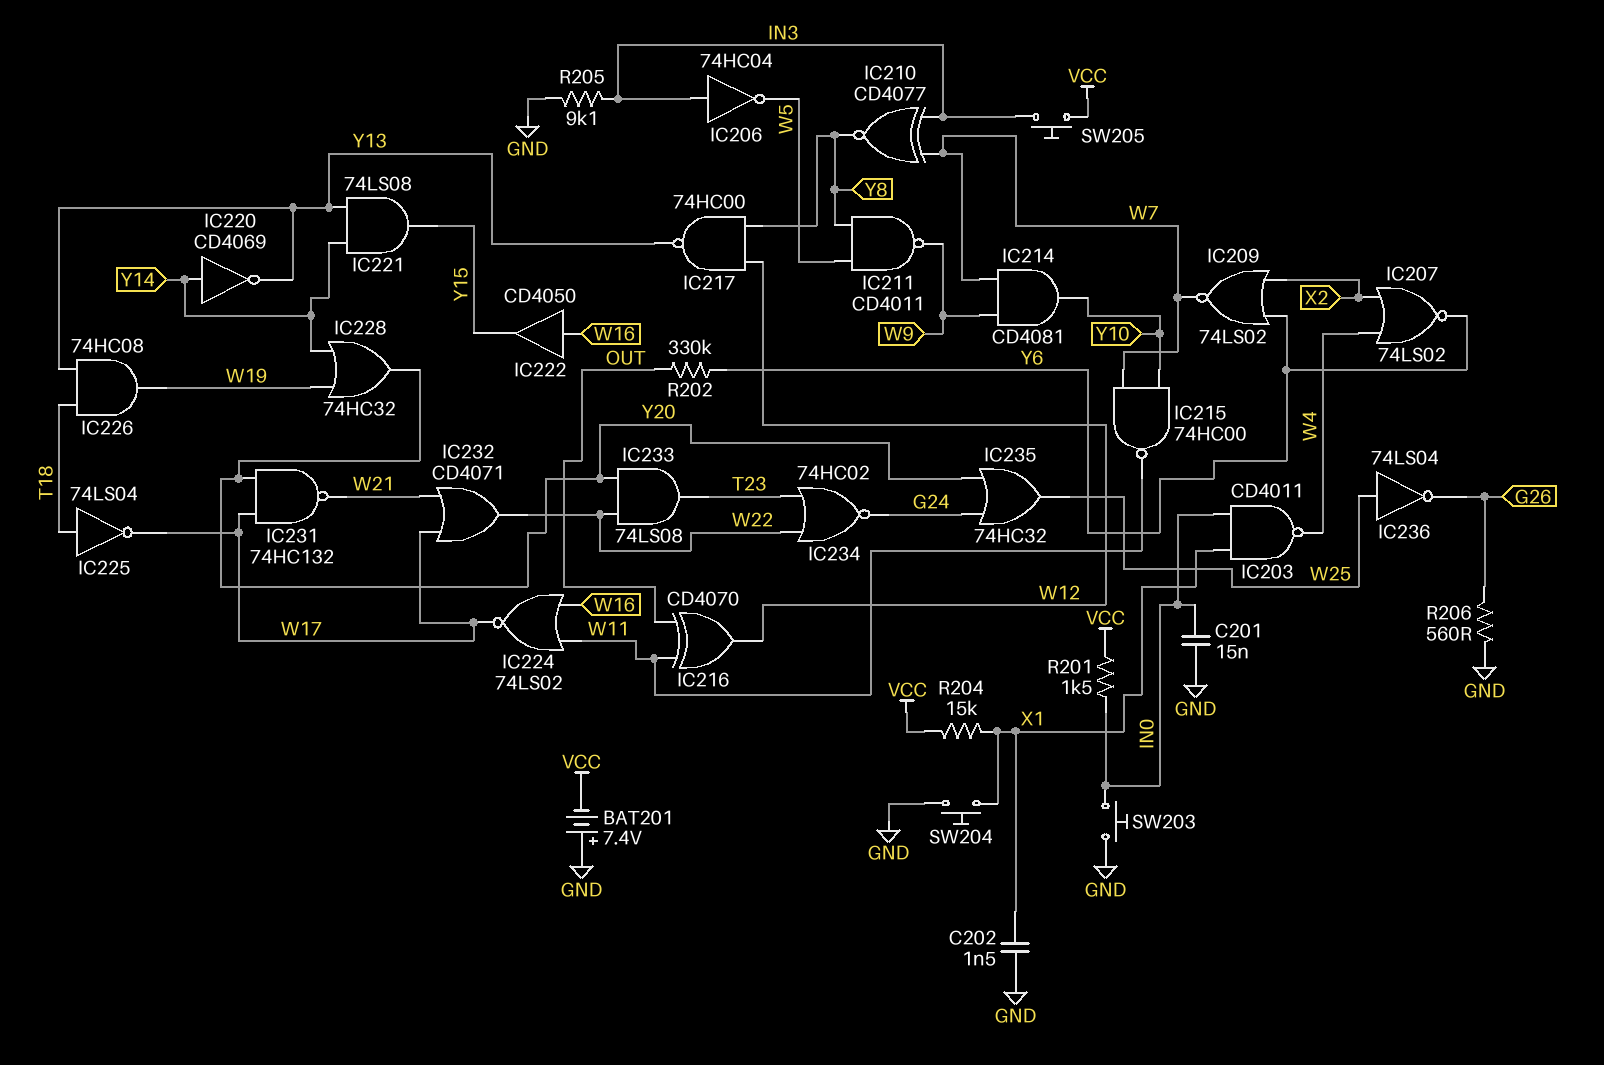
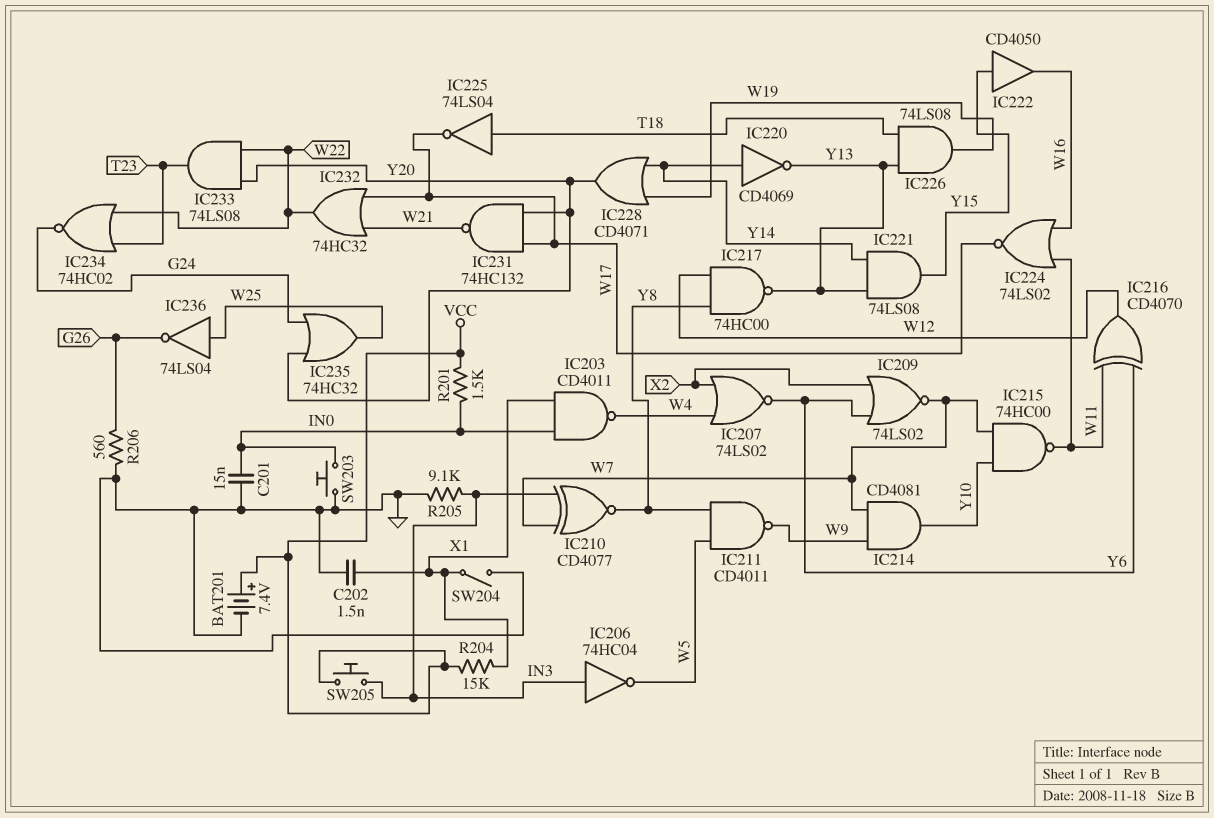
BAT201: 7.4V (plus GND, minus VCC) -> 7.4V (plus VCC, minus GND)
IC216: XOR CD4070 (in OUT, in W11, out W12) -> XOR CD4070 (in W11, in Y6, out W12)
IC222: buffer CD4050 (in W16, out Y15) -> buffer CD4050 (in Y15, out W16)
IC226: AND 74HC08 (in T18, in Y13, out W19) -> AND 74LS08 (in T18, in Y13, out W19)
IC228: OR 74HC32 (in W19, in Y14, out Y20) -> OR CD4071 (in W19, in Y14, out Y20)
IC232: OR CD4071 (in W17, in W21, out W22) -> OR 74HC32 (in W17, in W21, out W22)
R202: 330k (OUT, Y6) -> none
SW204: button (GND, X1) -> switch (GND, X1)

